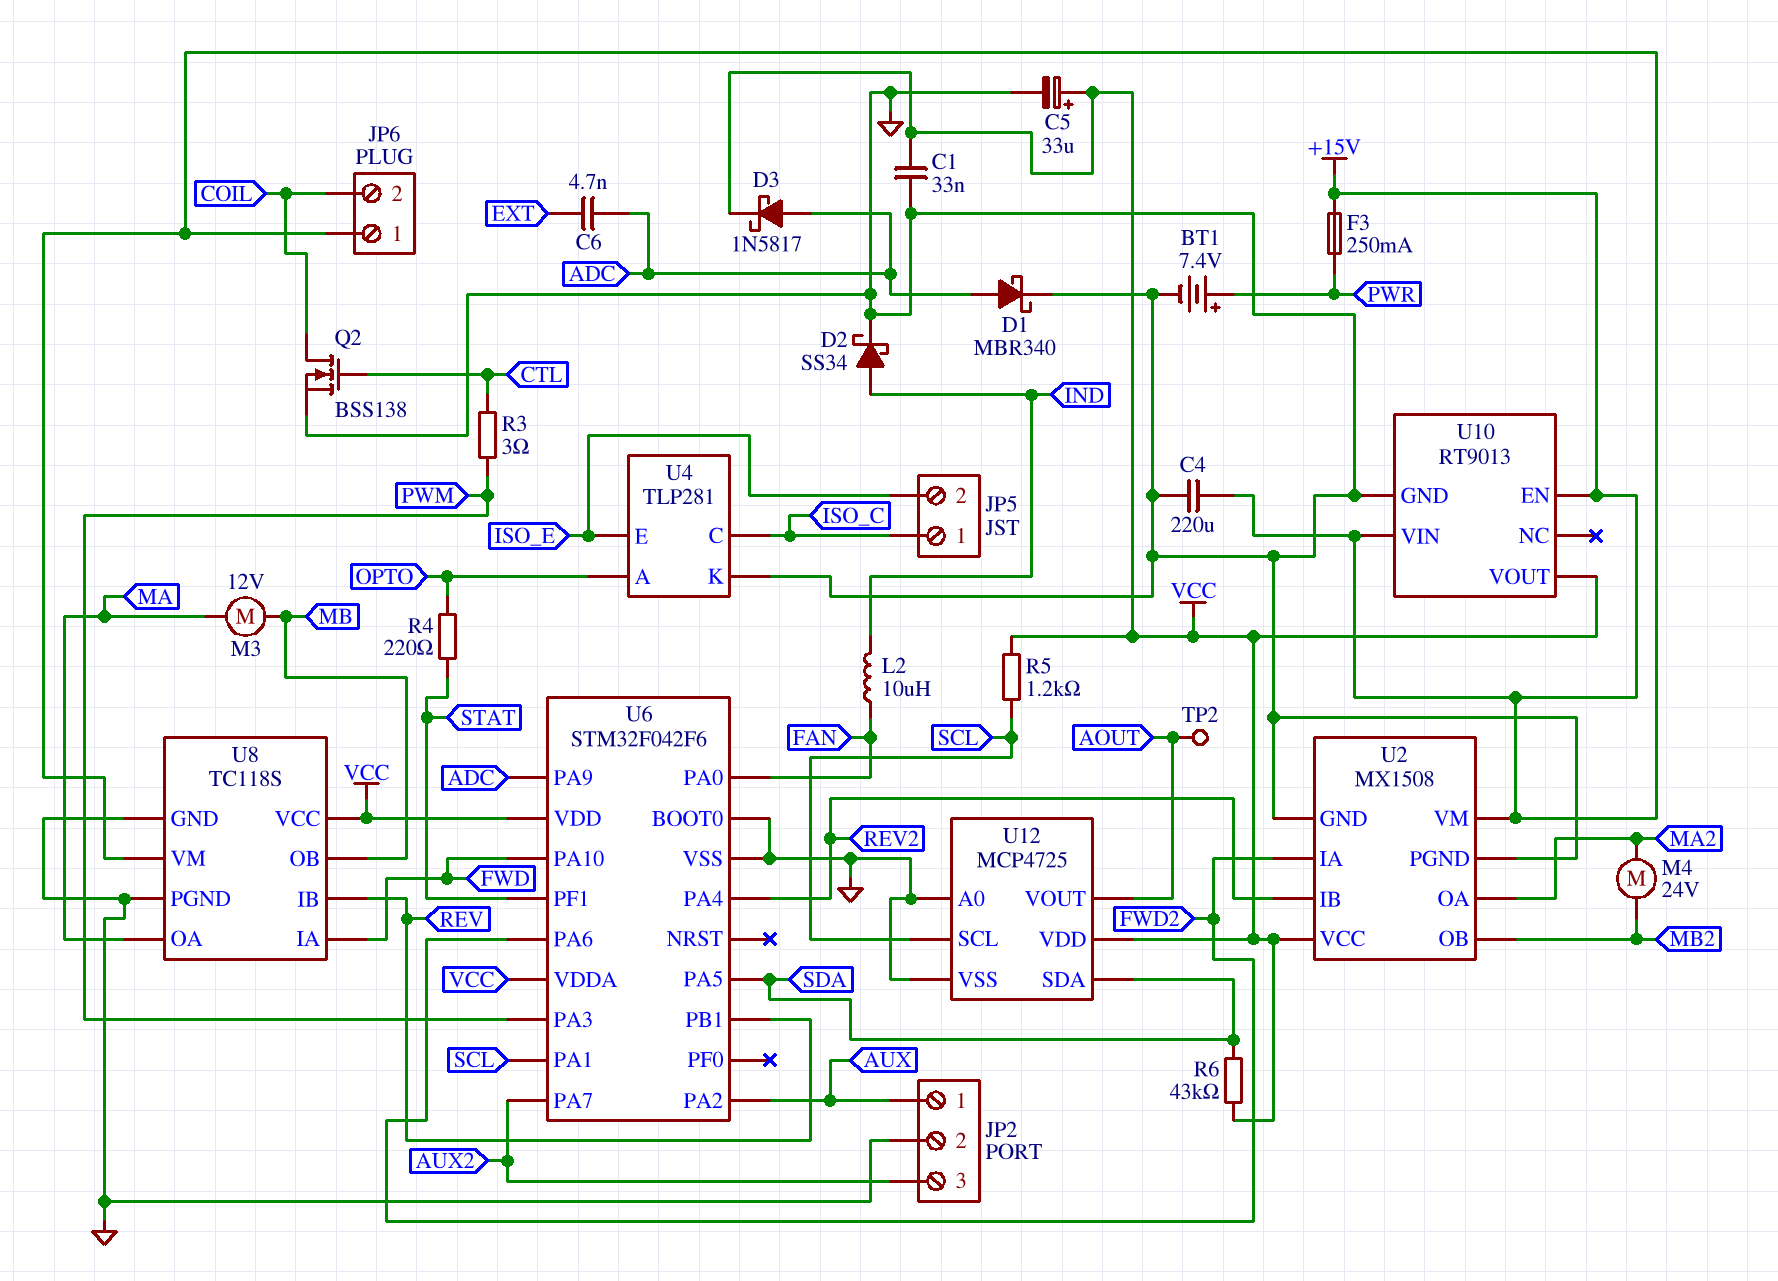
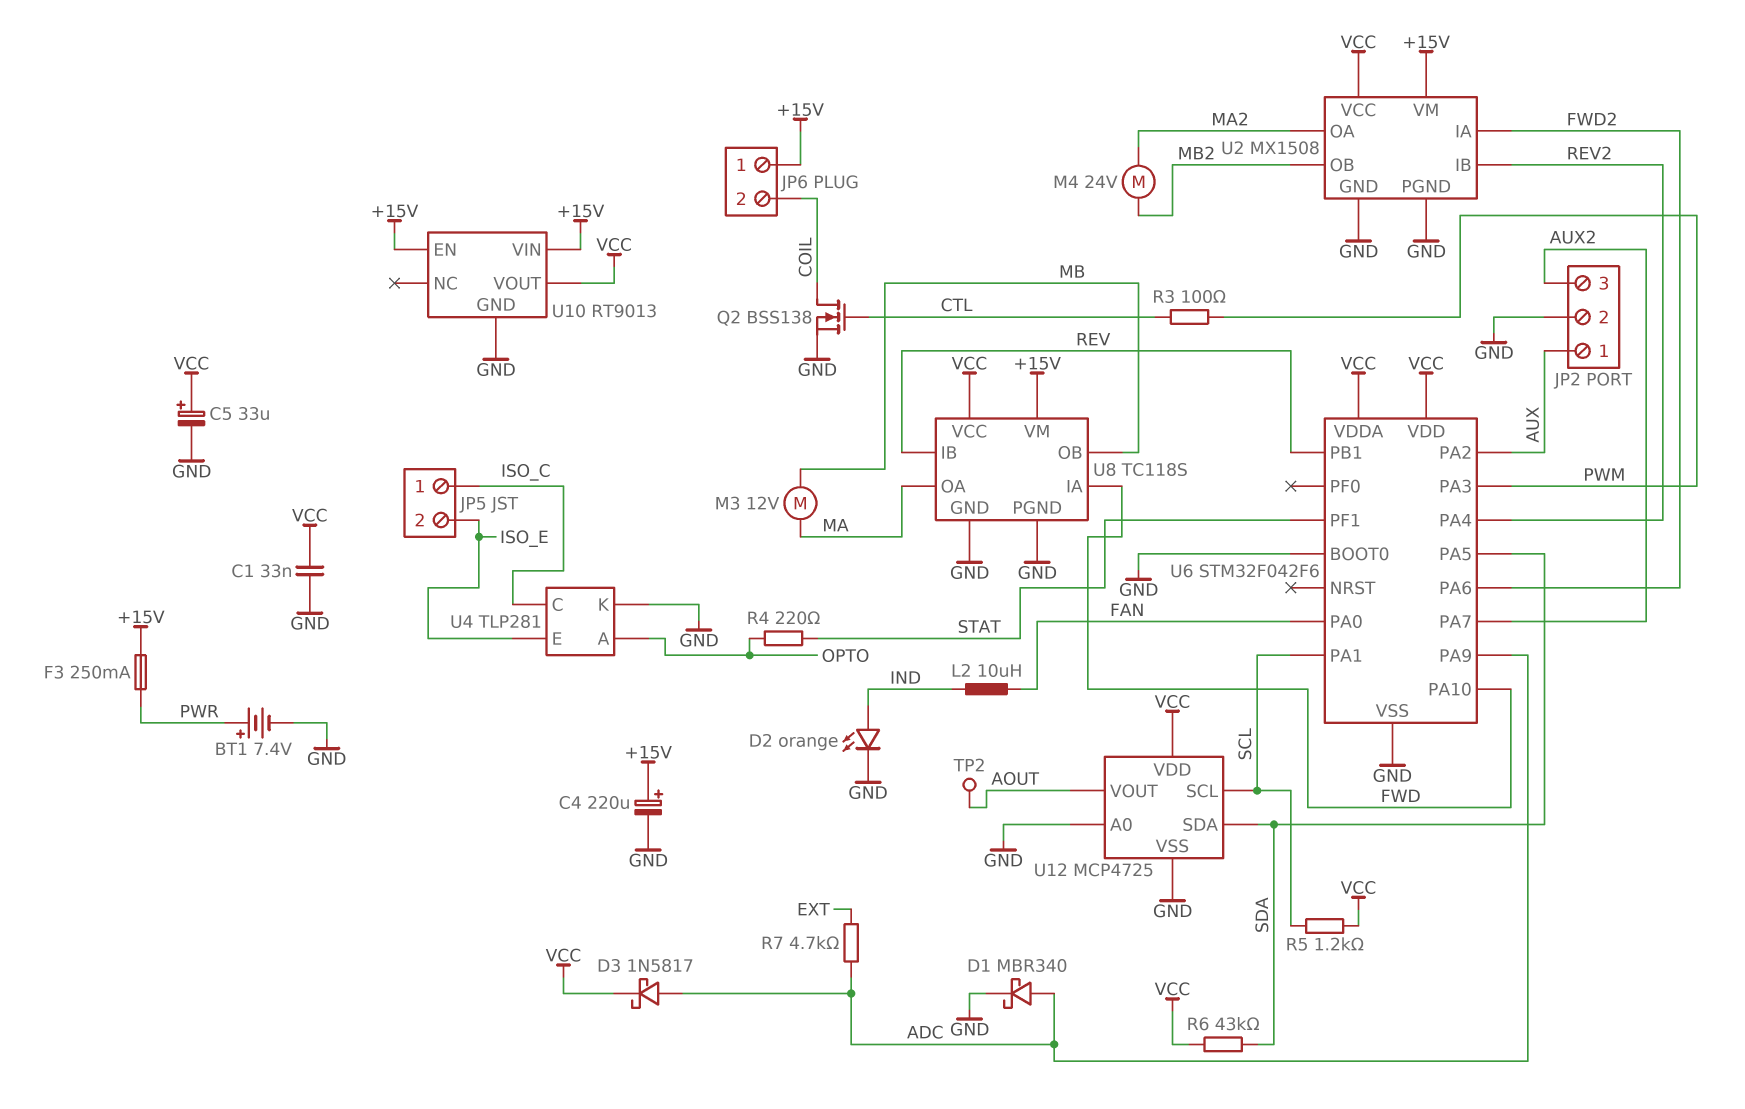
C4: 220uF (+15V, GND) -> 220uF (plus +15V, minus GND)
C6: 4.7nF (ADC, EXT) -> none
D2: schottky SS34 (A IND, K GND) -> LED orange (A IND, K GND)
R3: 3 (CTL, PWM) -> 100 (CTL, PWM)
R7: none -> 4.7k (ADC, EXT)

